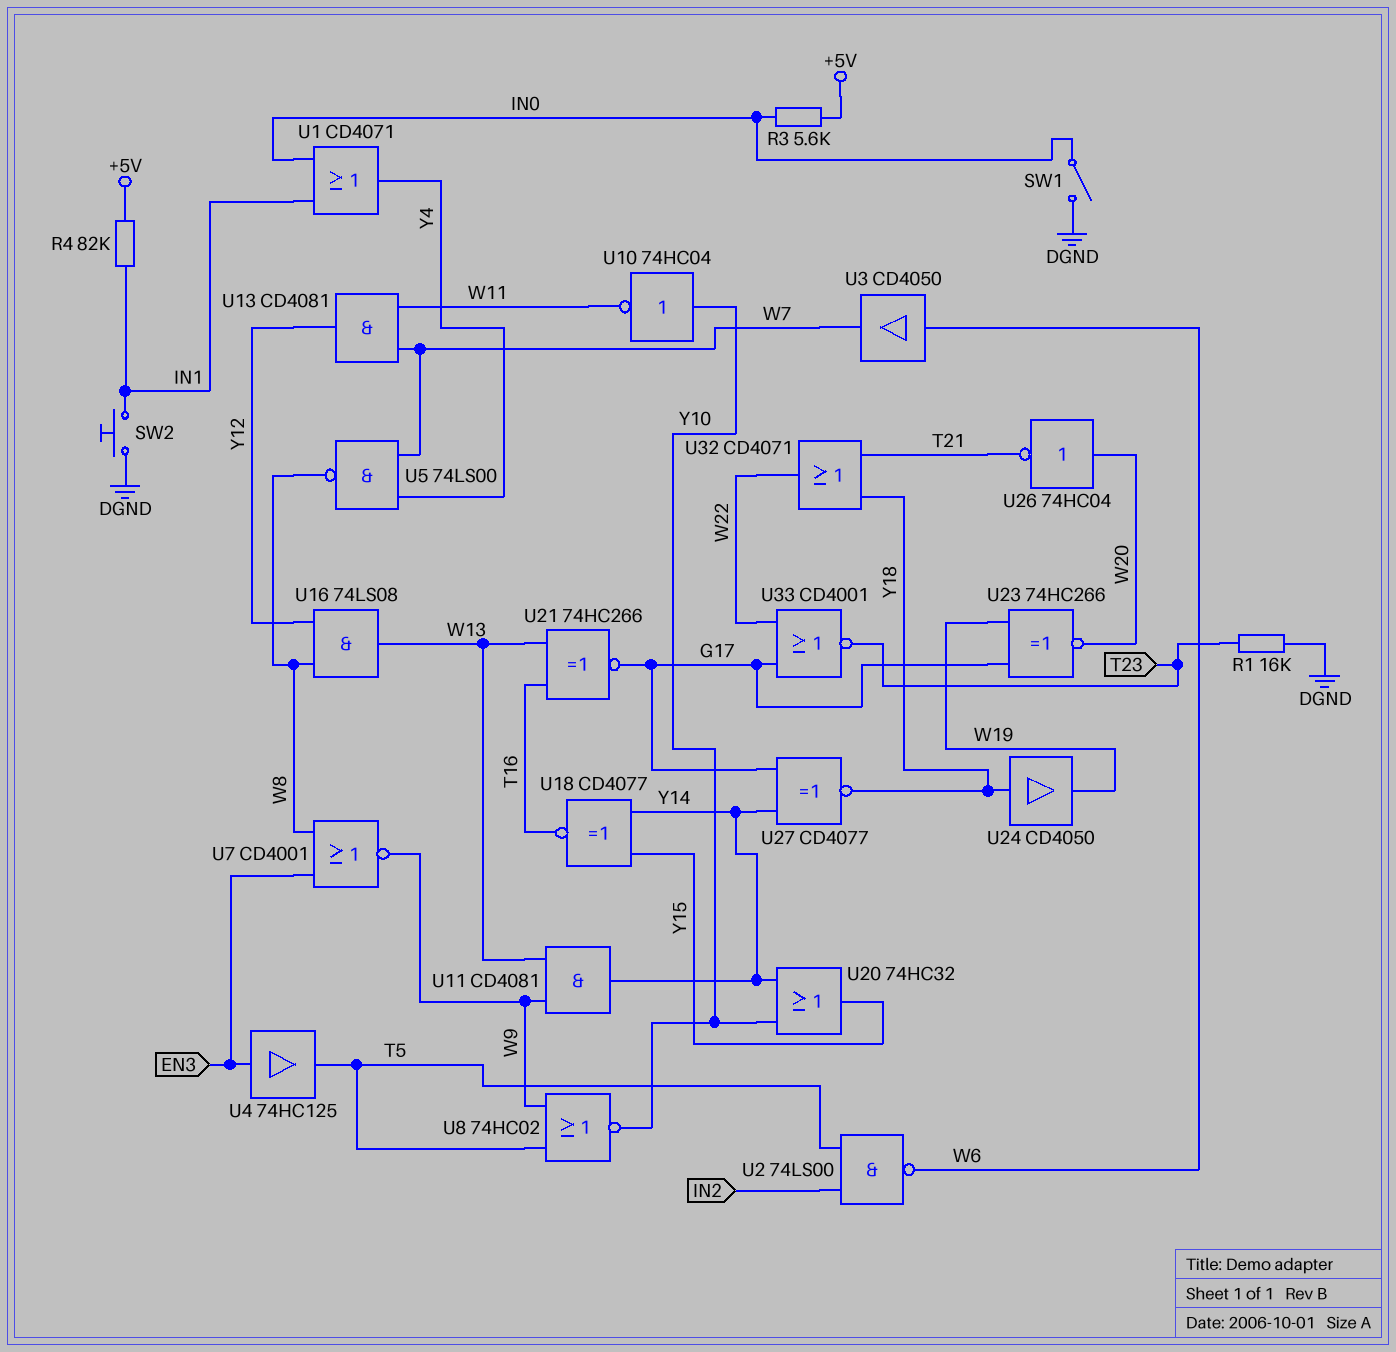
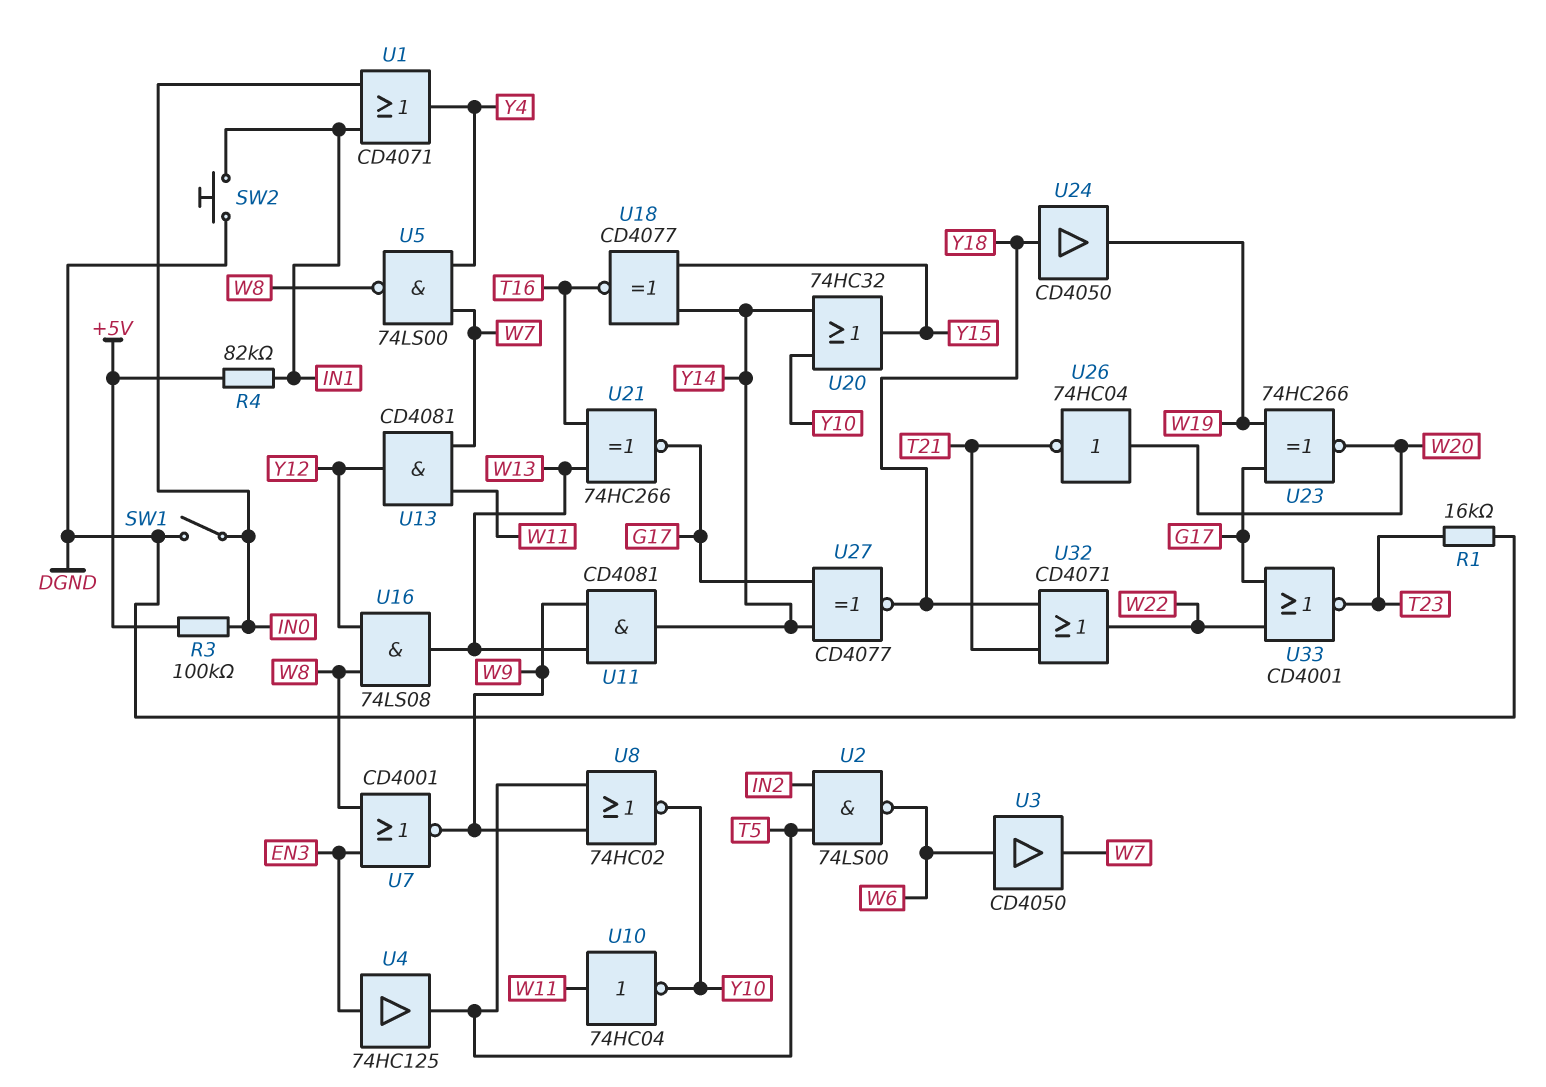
R3: 5.6k (+5V, IN0) -> 100k (+5V, IN0)
U10: NOT 74HC04 (in Y10, out W11) -> NOT 74HC04 (in W11, out Y10)

